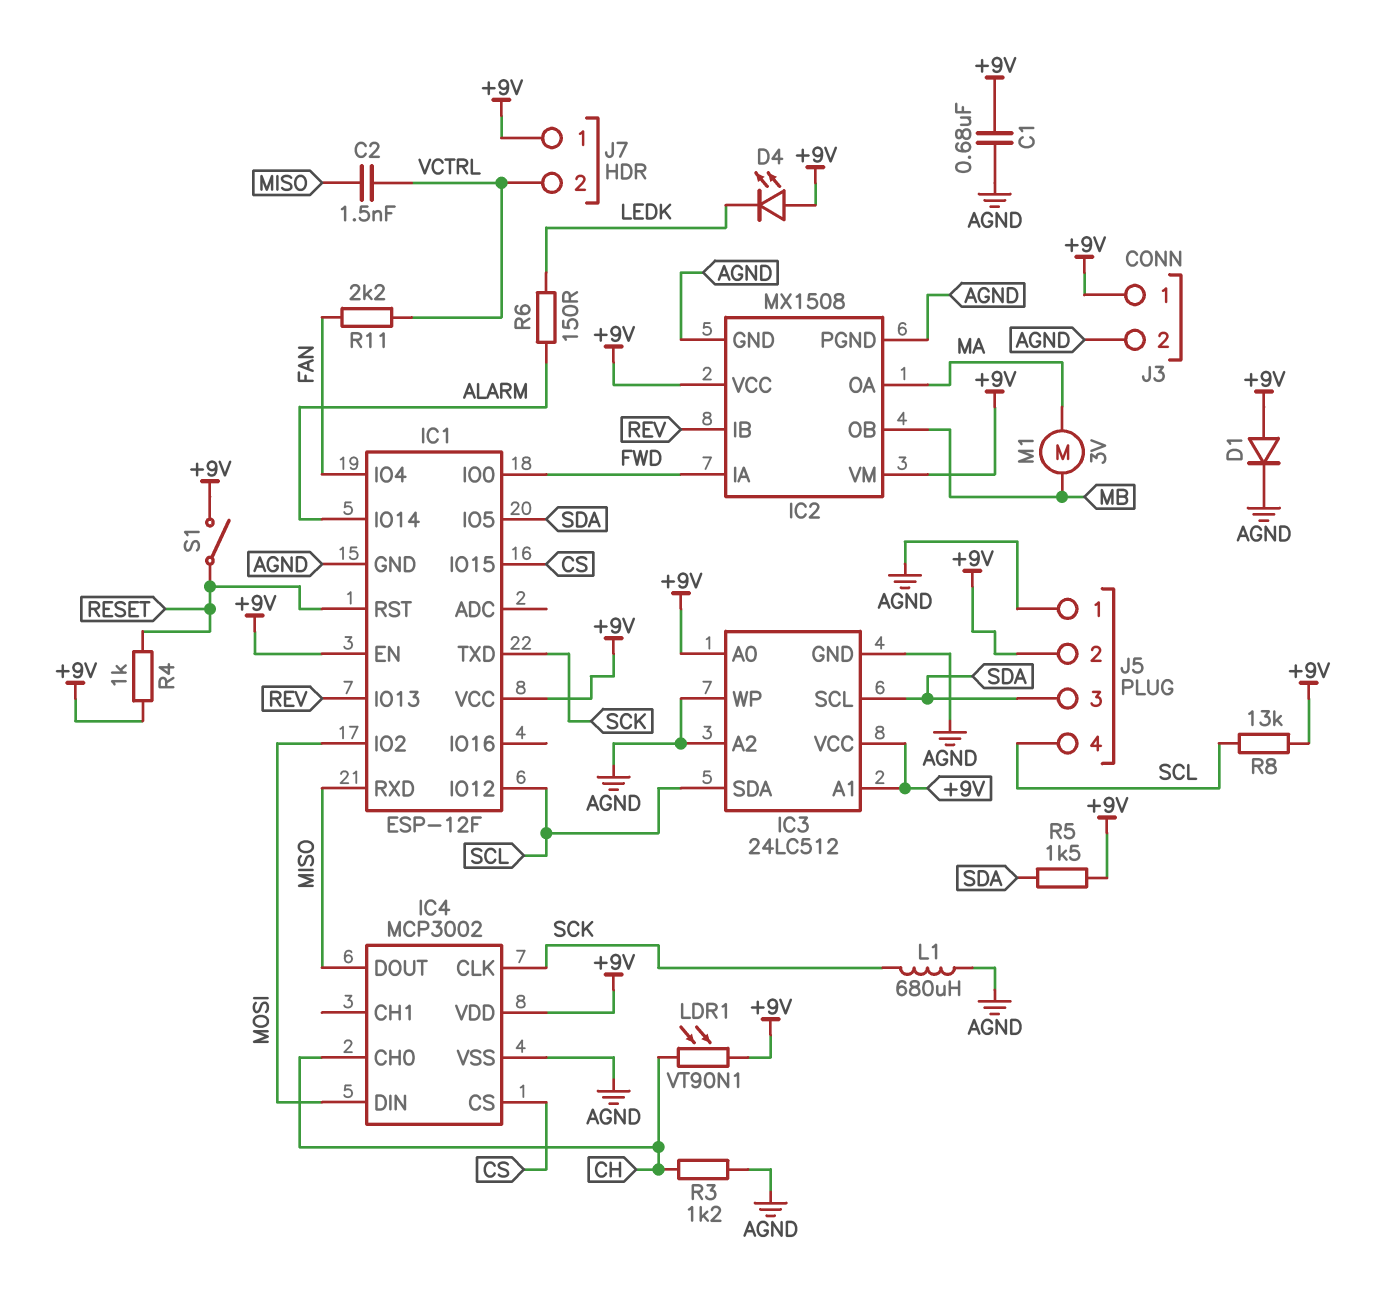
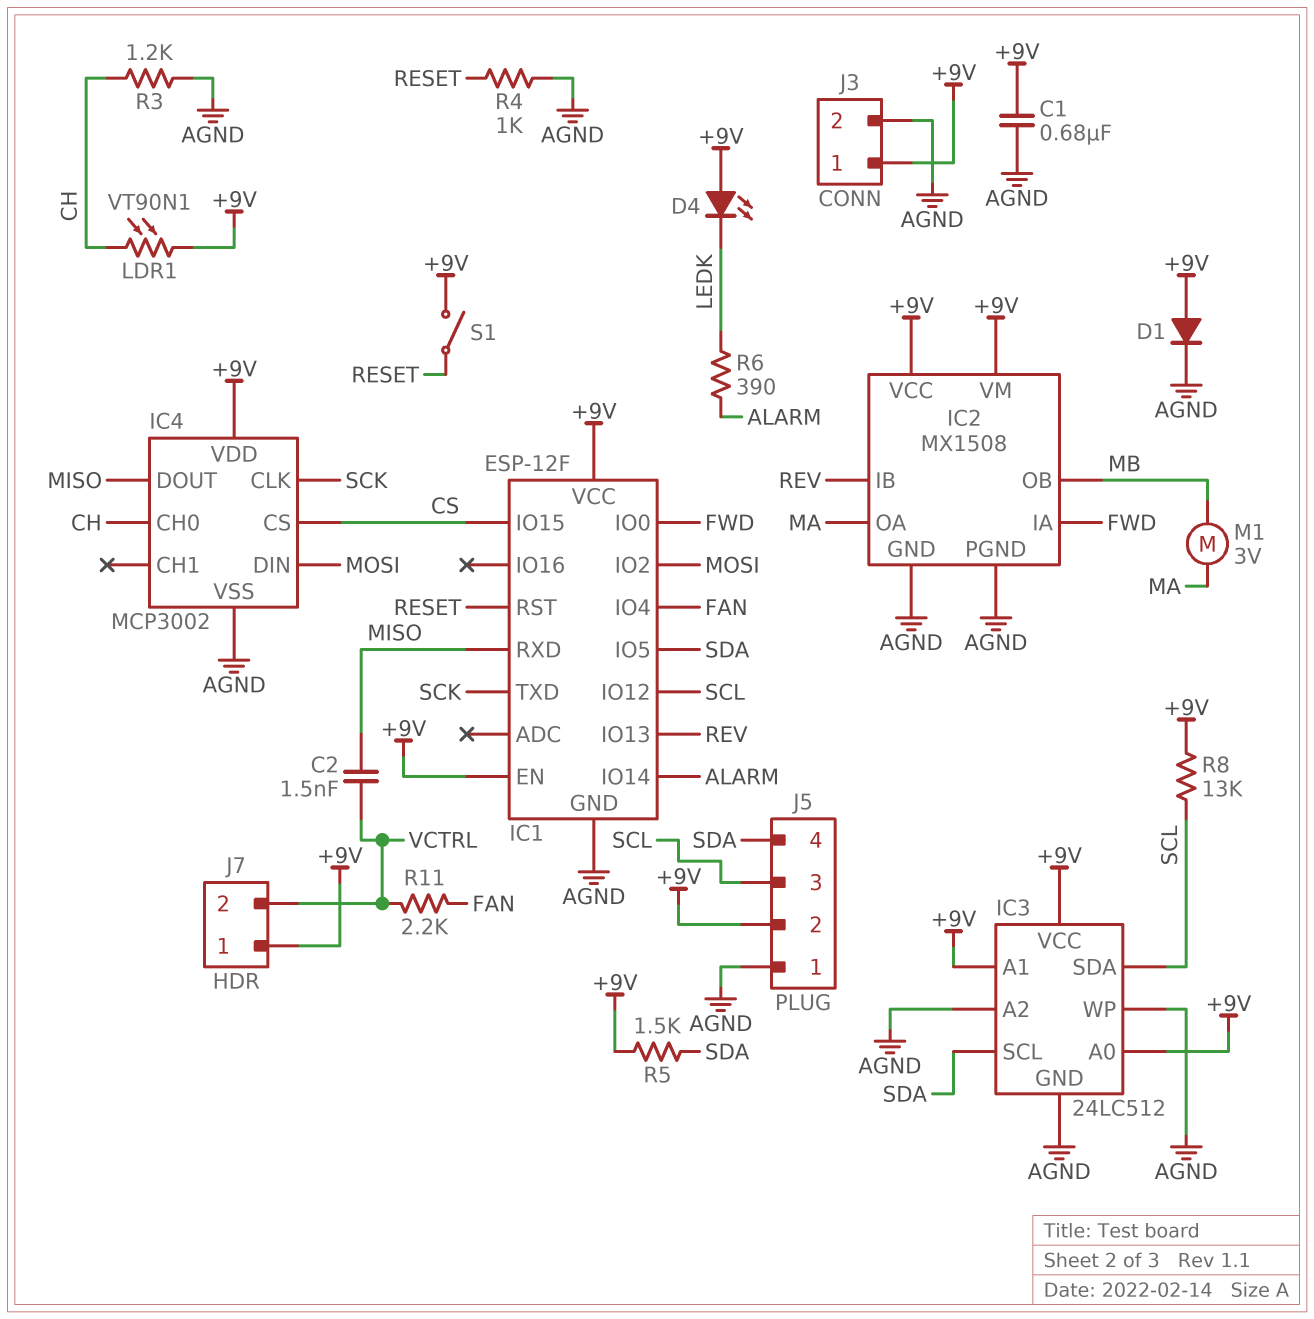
J5 pin 3: SDA -> SCL
J5 pin 4: SCL -> SDA
L1: 680uH (AGND, SCK) -> none
R4: 1k (+9V, RESET) -> 1k (AGND, RESET)
R6: 150 (ALARM, LEDK) -> 390 (ALARM, LEDK)

